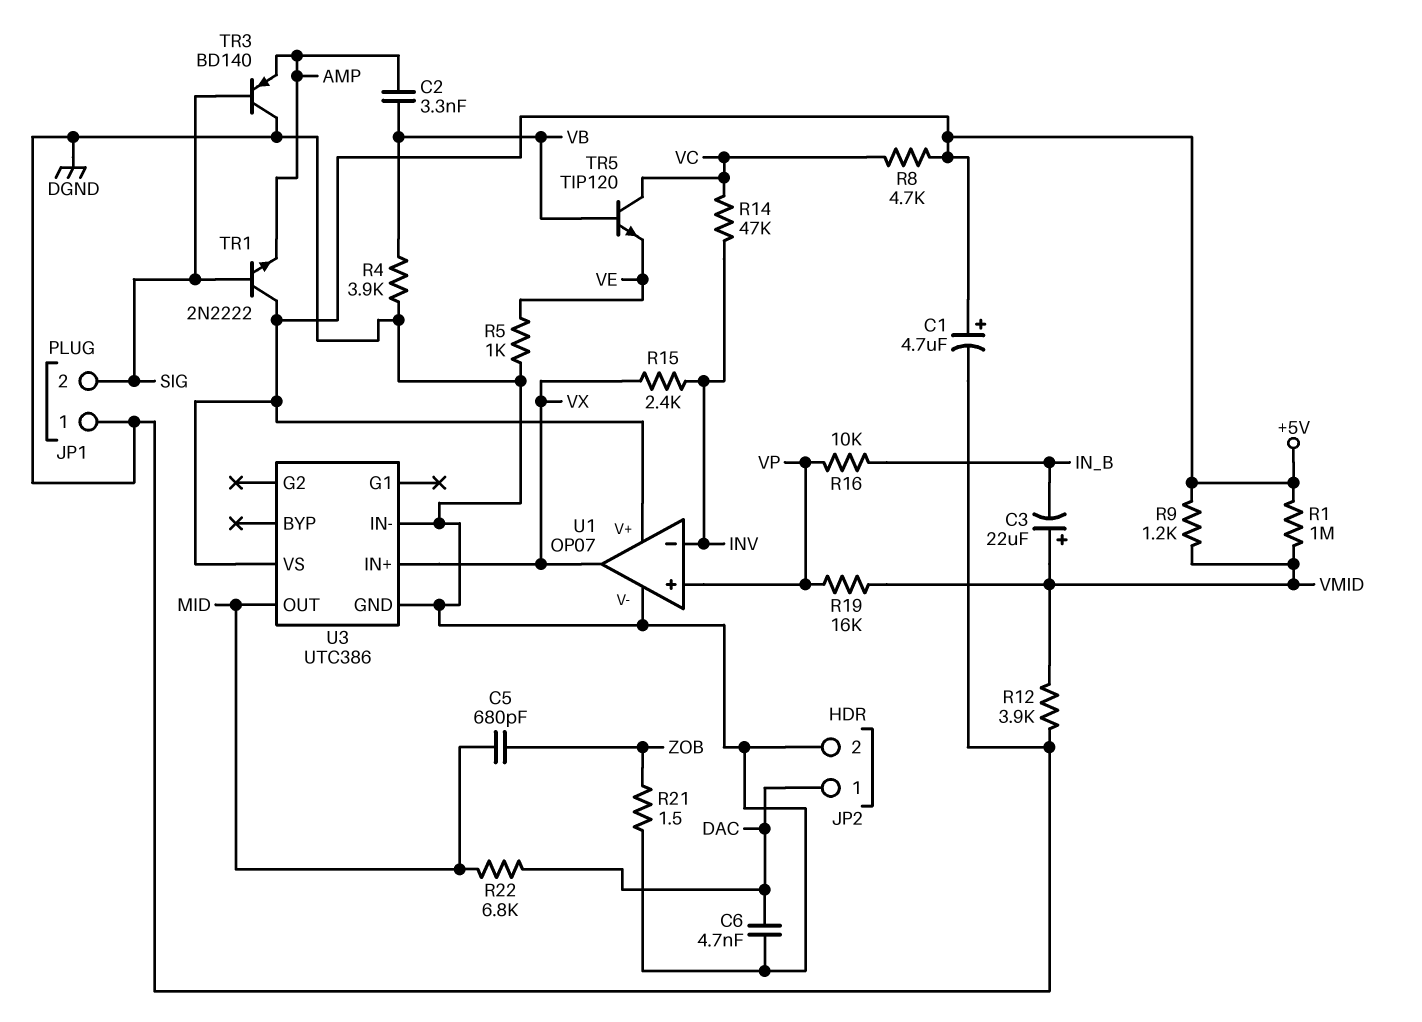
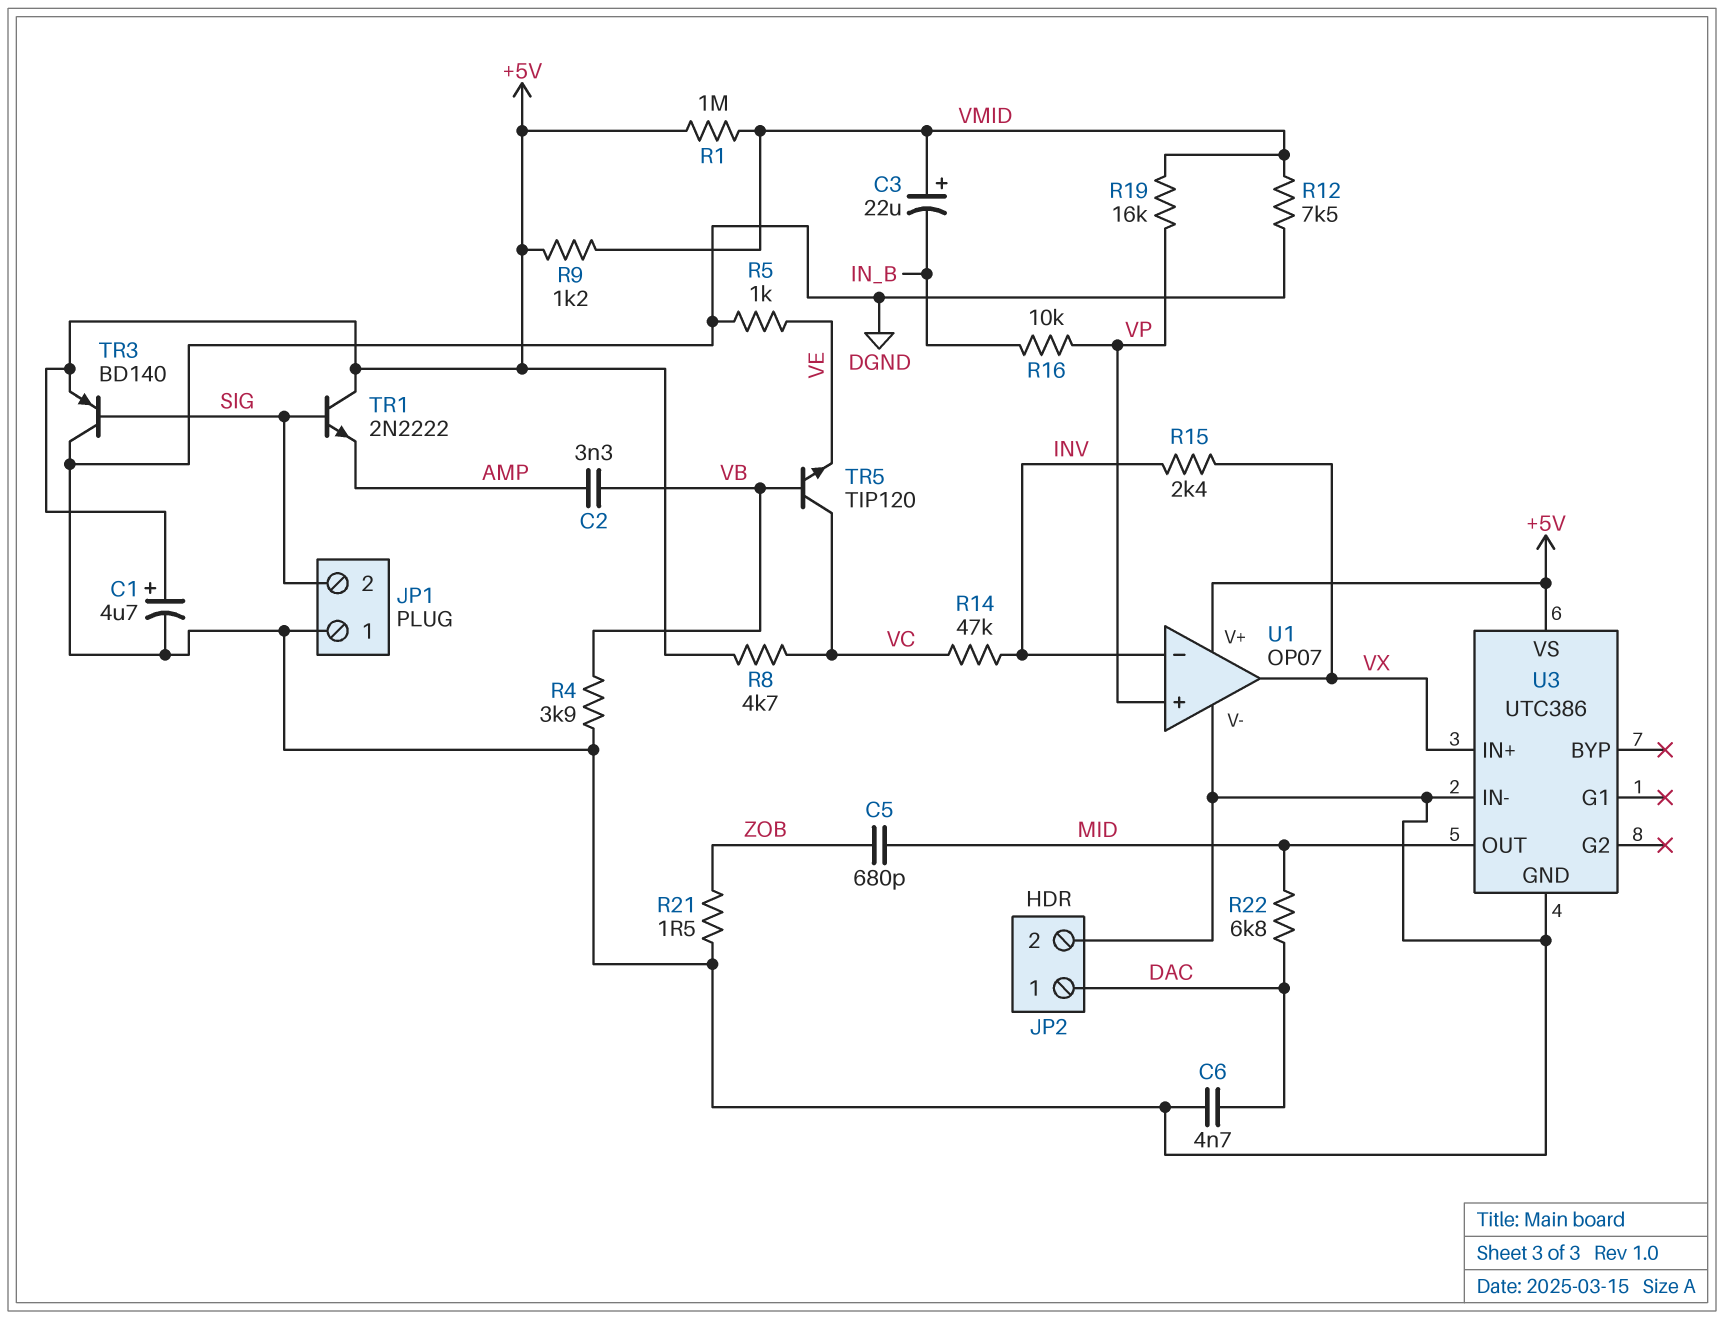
R12: 3.9k (DGND, VMID) -> 7.5k (DGND, VMID)
TR3: PNP BD140 (B SIG, C DGND, E AMP) -> PNP BD140 (B SIG, C DGND, E +5V)

